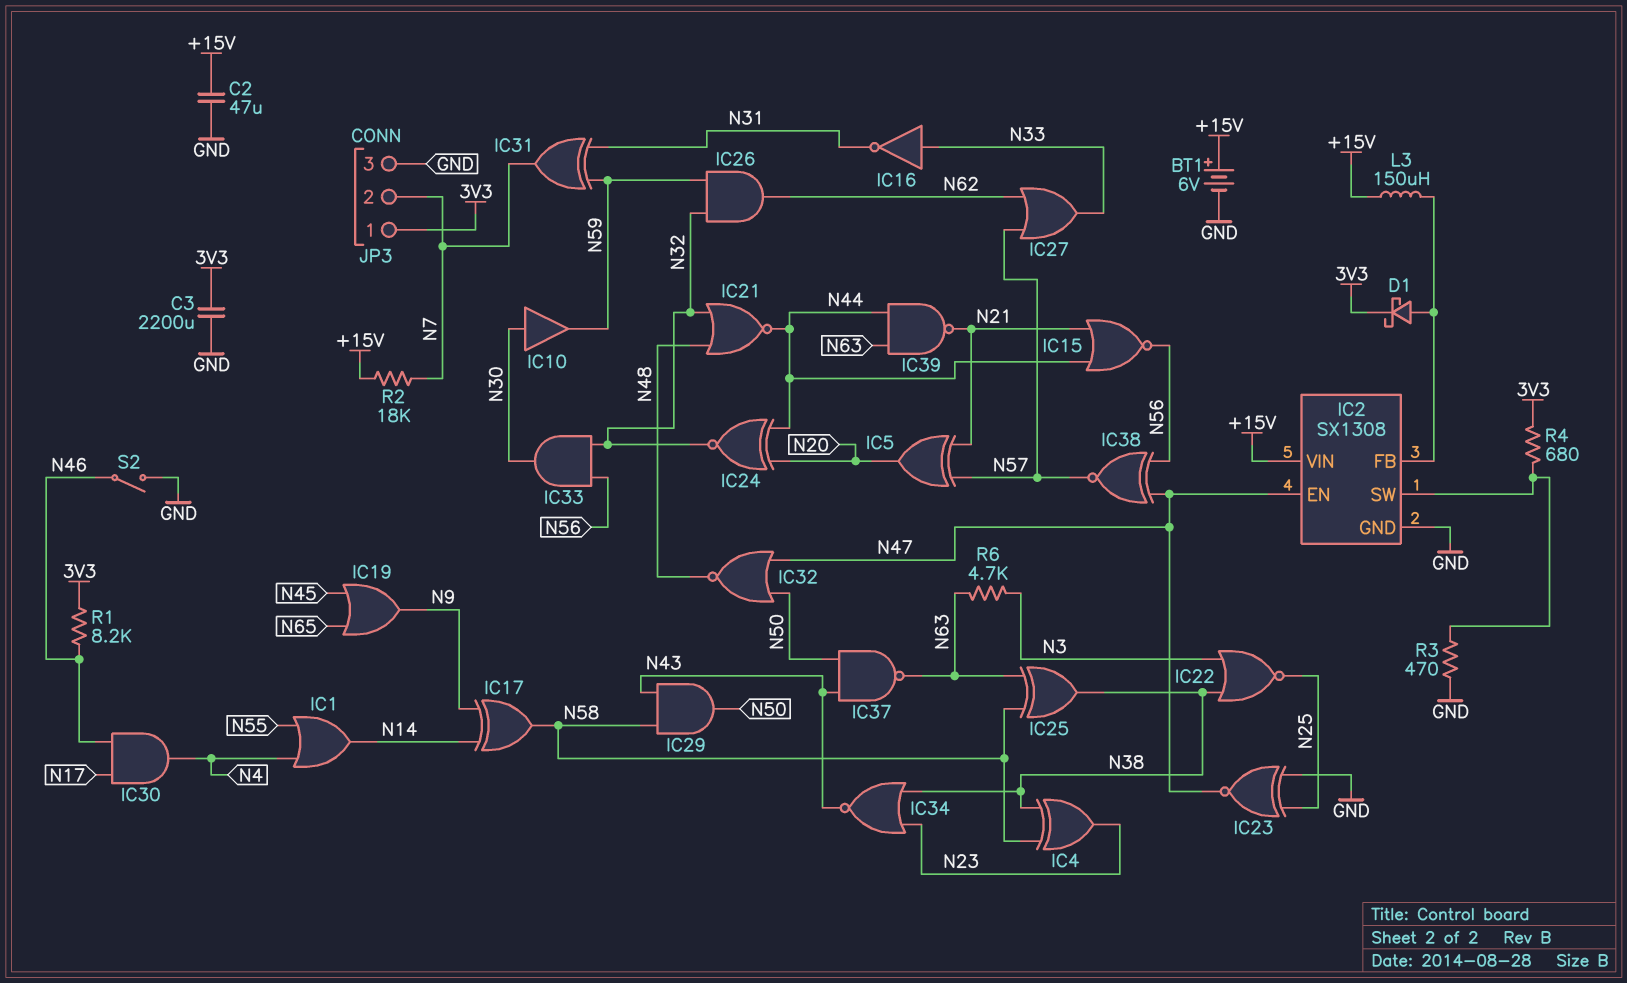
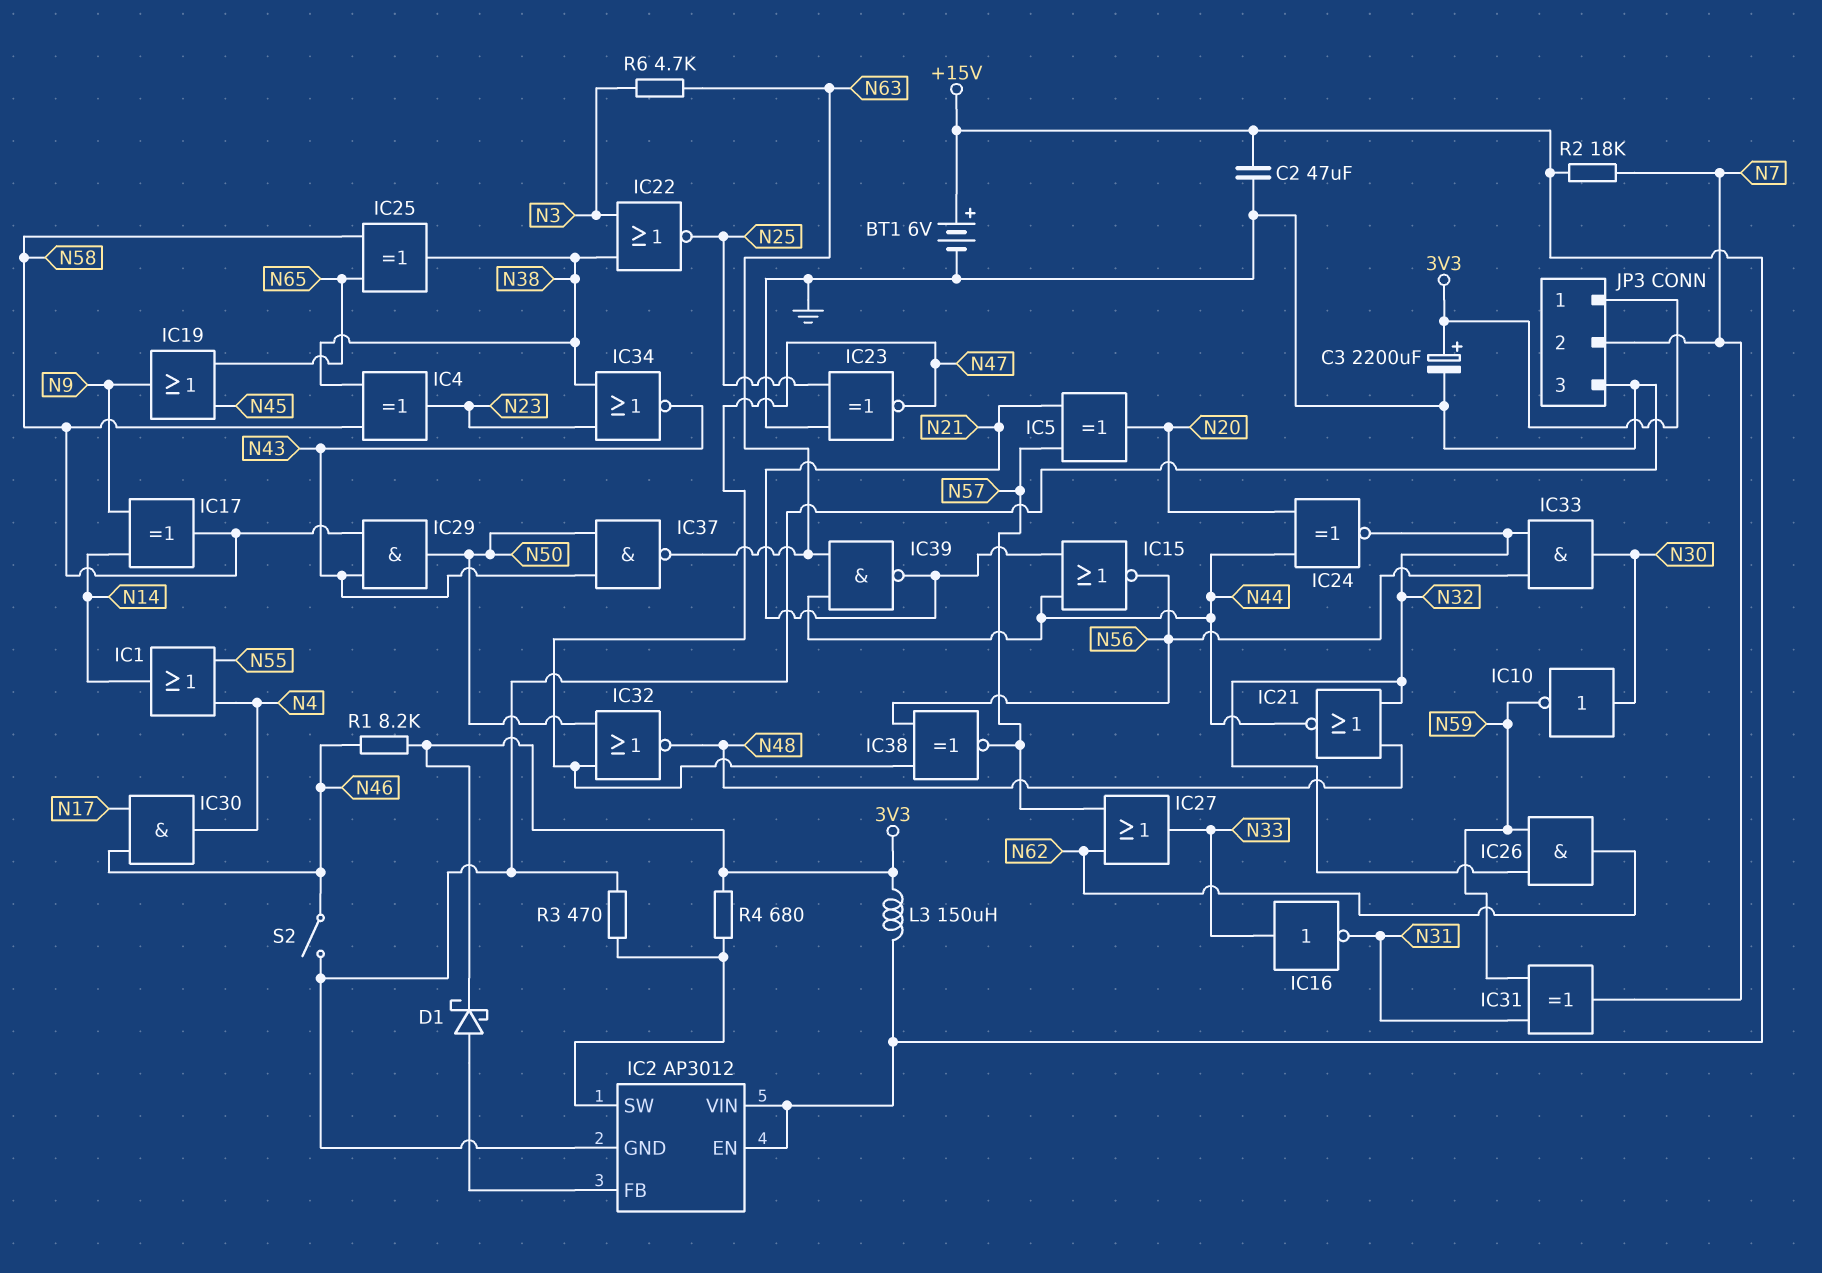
C3: 2200uF (3V3, GND) -> 2200uF (plus 3V3, minus GND)
IC2: SX1308 -> AP3012
IC2 pin EN: N47 -> +15V
IC10: buffer (in N30, out N59) -> NOT (in N30, out N59)
IC25: XOR (in N58, in N63, out N38) -> XOR (in N58, in N65, out N38)
L3: 150uH (+15V, IC2/FB) -> 150uH (+15V, 3V3)

